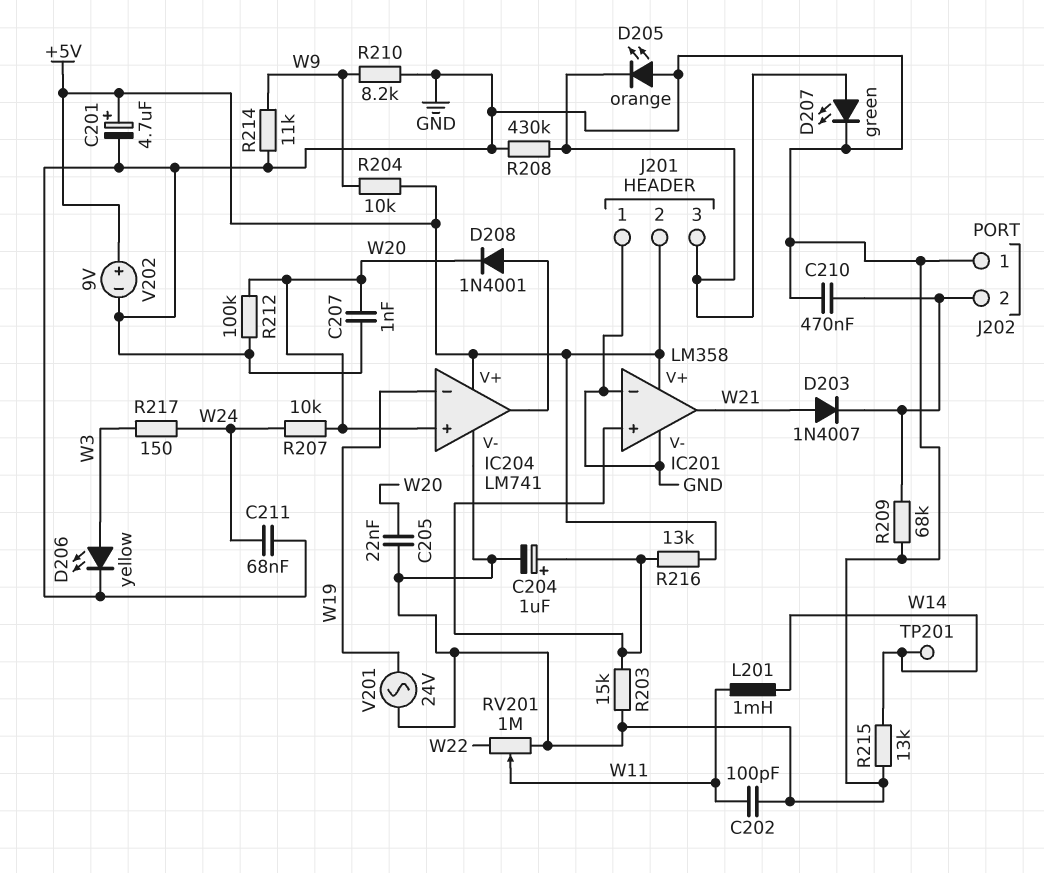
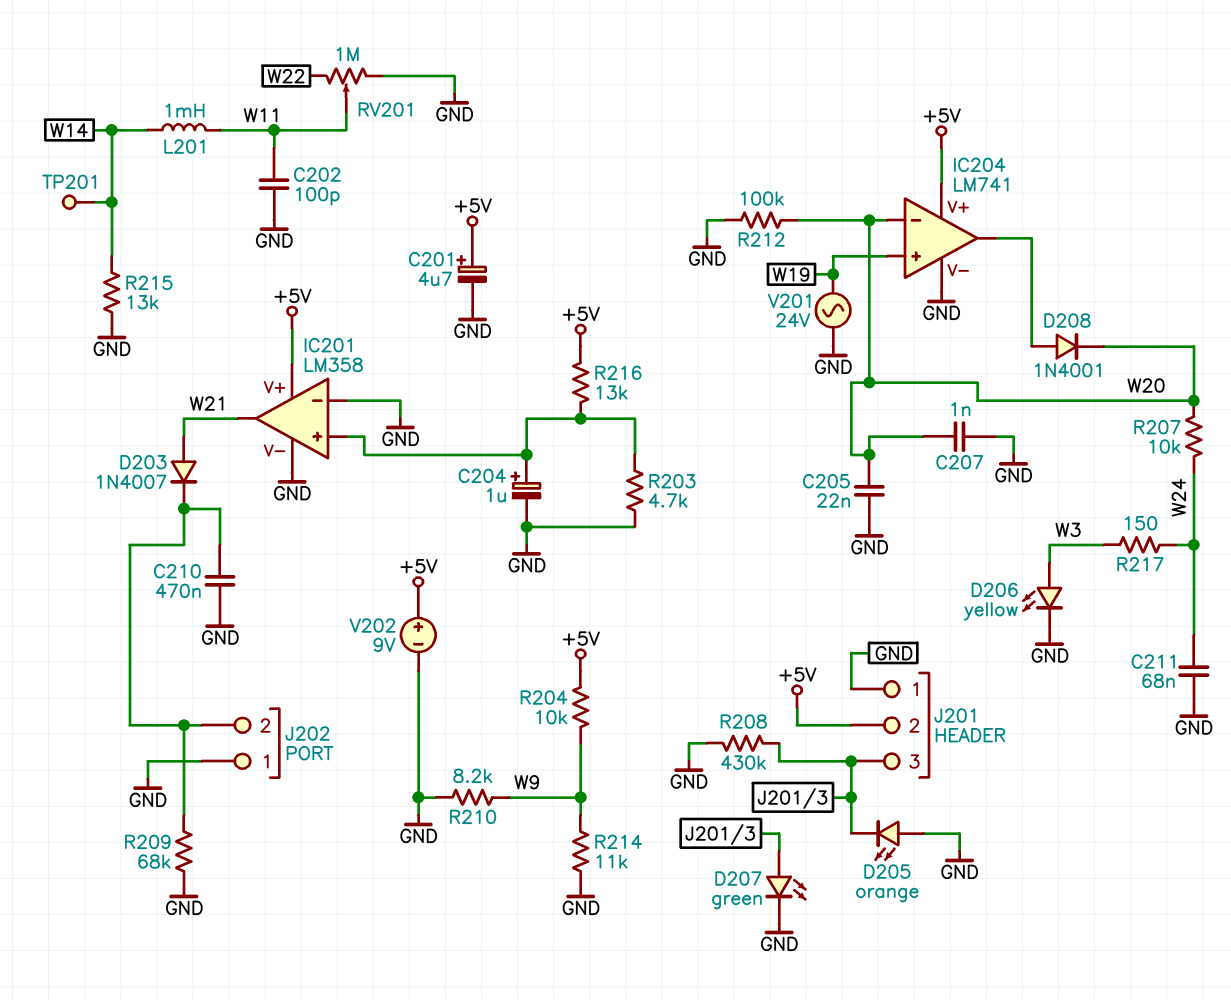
IC204 pin in+: W20 -> W19
IC204 pin in-: W19 -> W20
R203: 15k (GND, IC201/in+) -> 4.7k (GND, IC201/in+)

